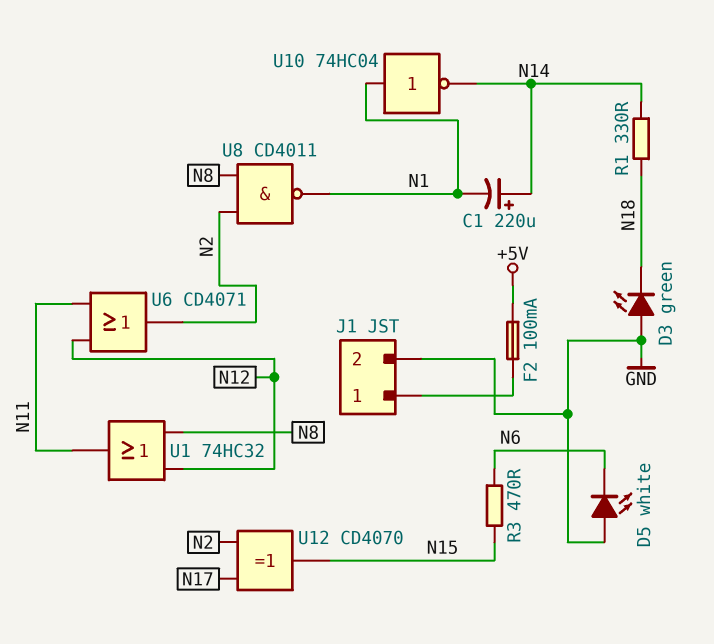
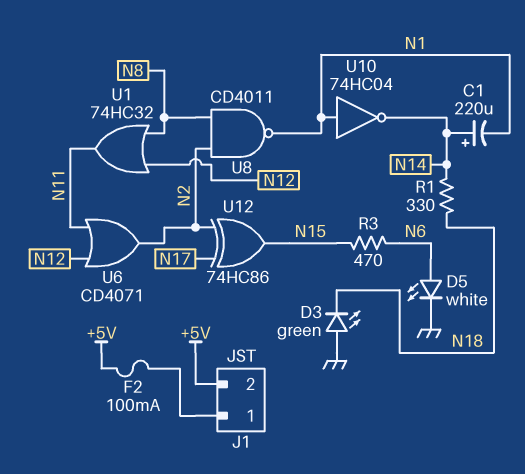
D5: LED white (A GND, K N6) -> LED white (A N6, K GND)
J1 pin 2: GND -> +5V
U12: XOR CD4070 (in N2, in N17, out N15) -> XOR 74HC86 (in N2, in N17, out N15)

